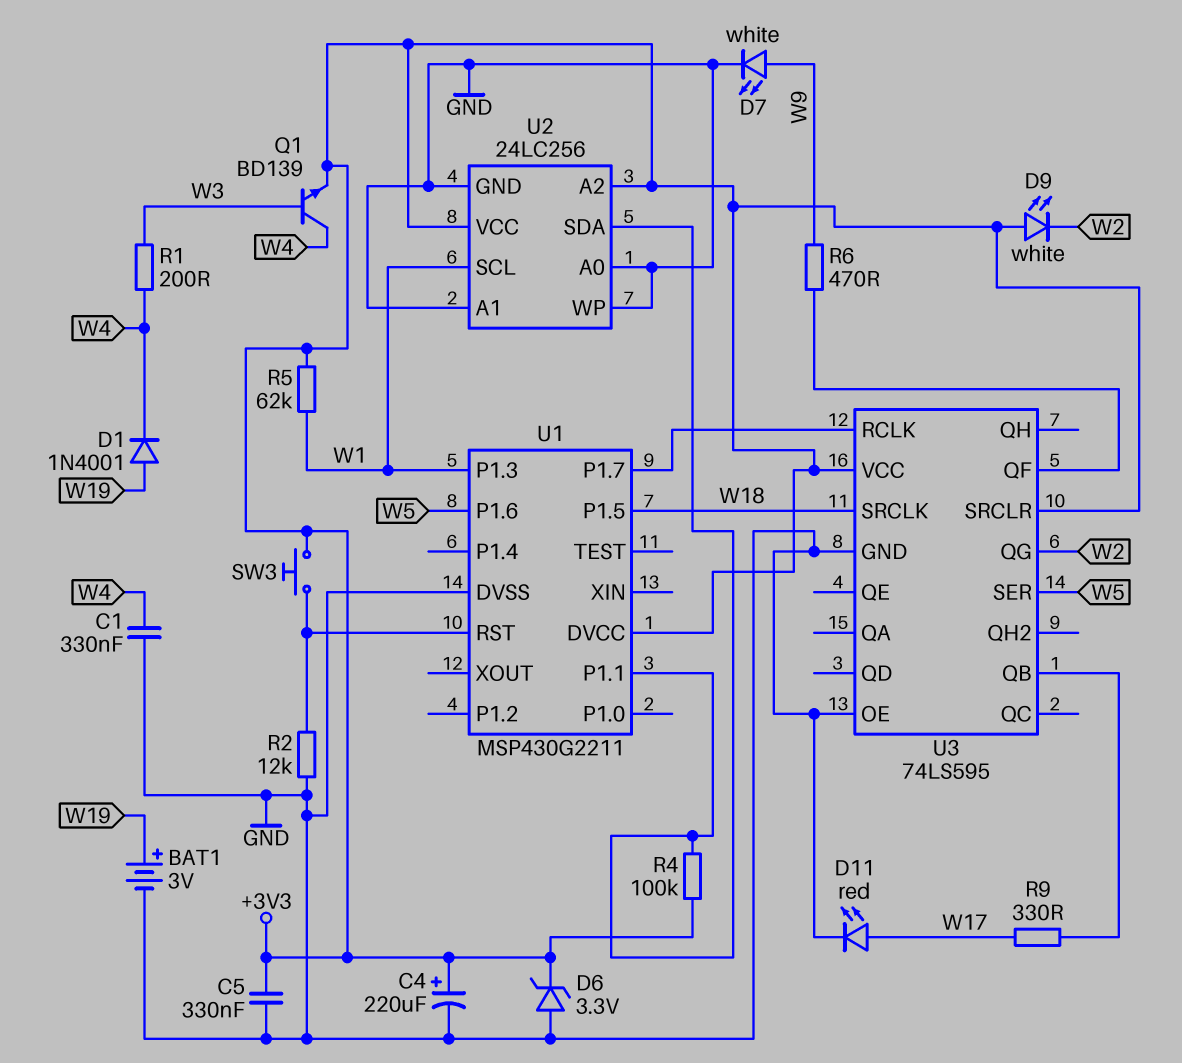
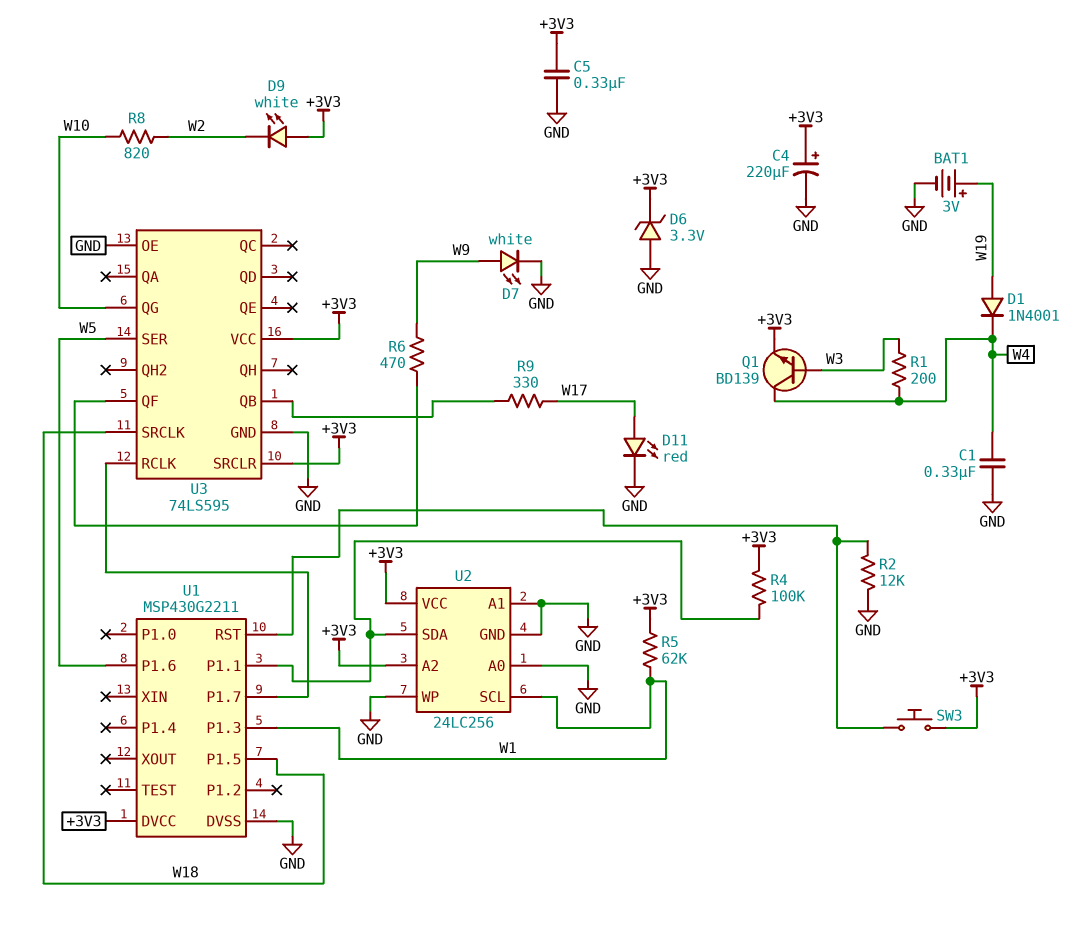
R8: none -> 820 (W2, W10)
U3 pin QG: W2 -> W10

